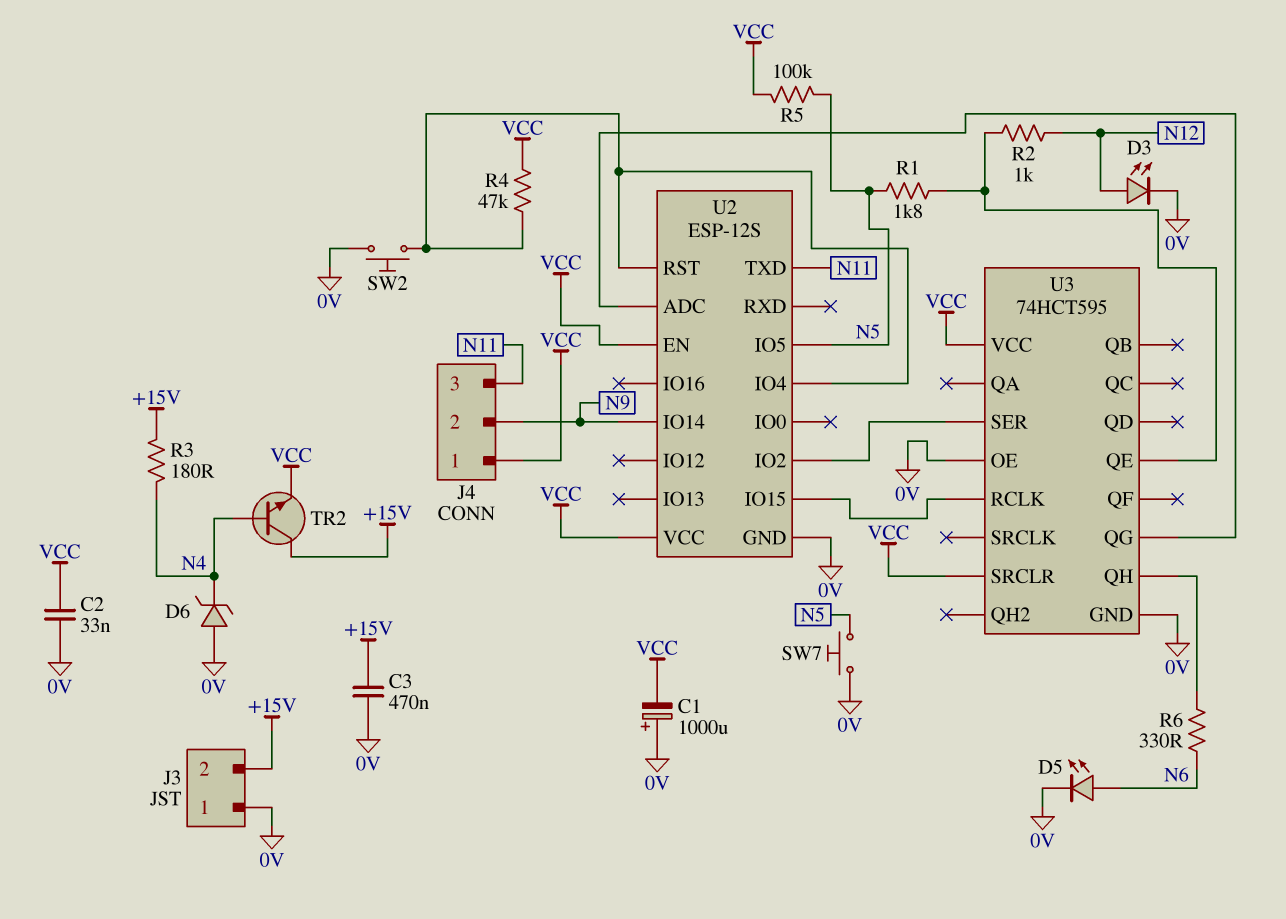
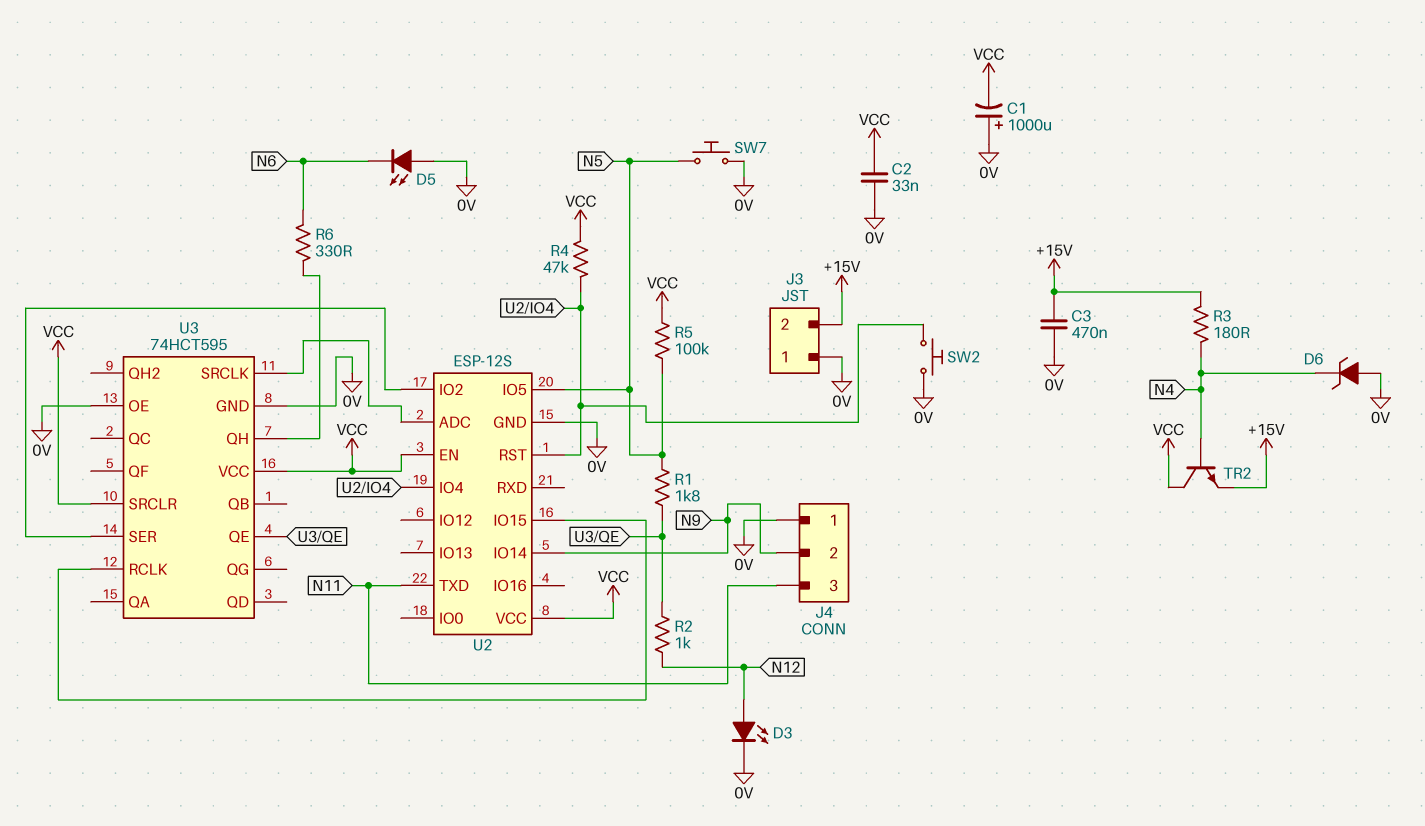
D5: LED (A N6, K 0V) -> LED (A 0V, K N6)
J4 pin 1: VCC -> 0V
TR2: NPN (B N4, C +15V, E VCC) -> NPN (B N4, C VCC, E +15V)
U3 pin QG: U2/ADC -> none
U3 pin SRCLK: none -> U2/ADC

